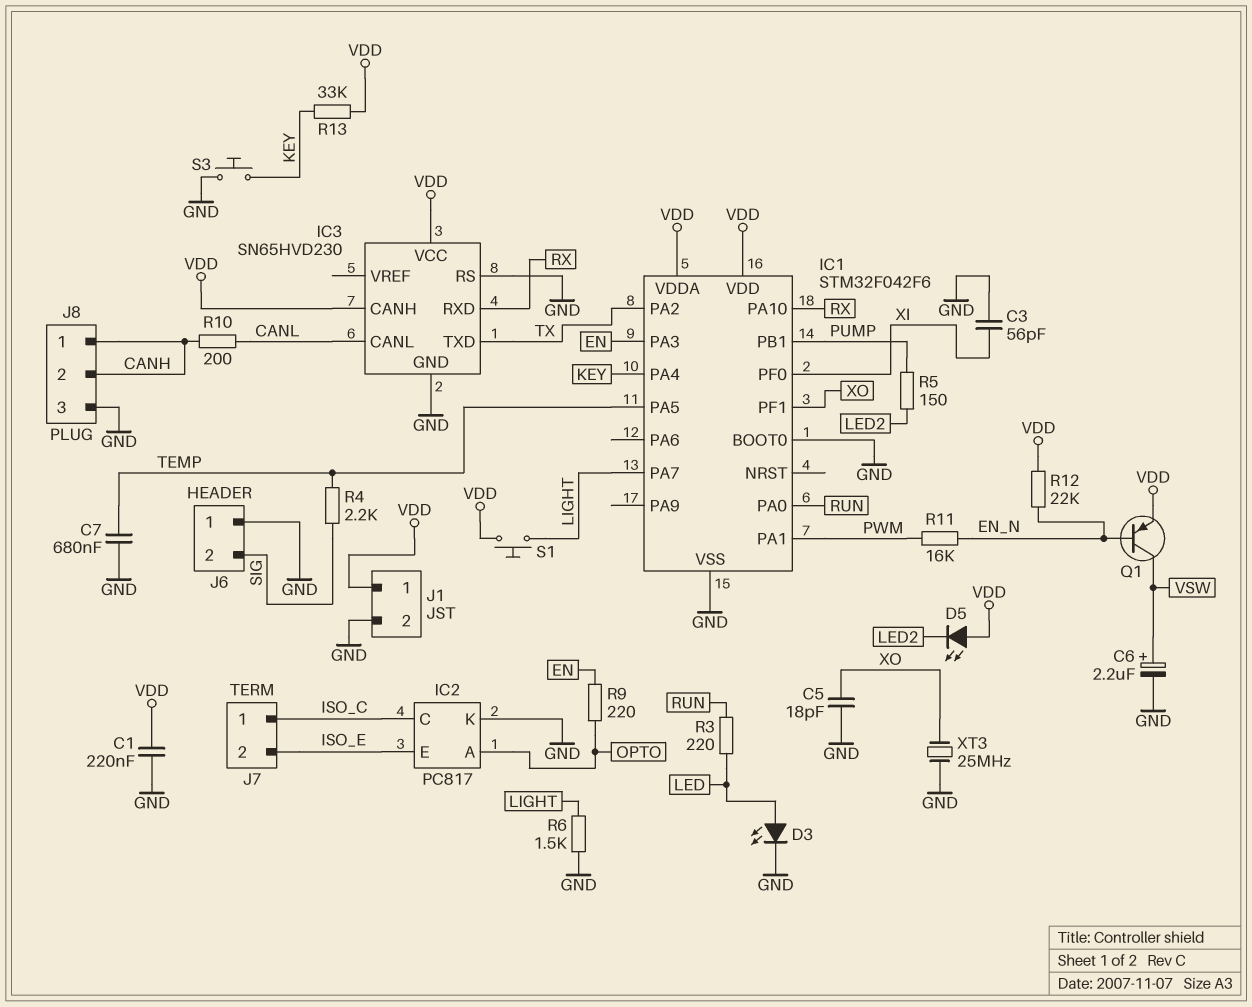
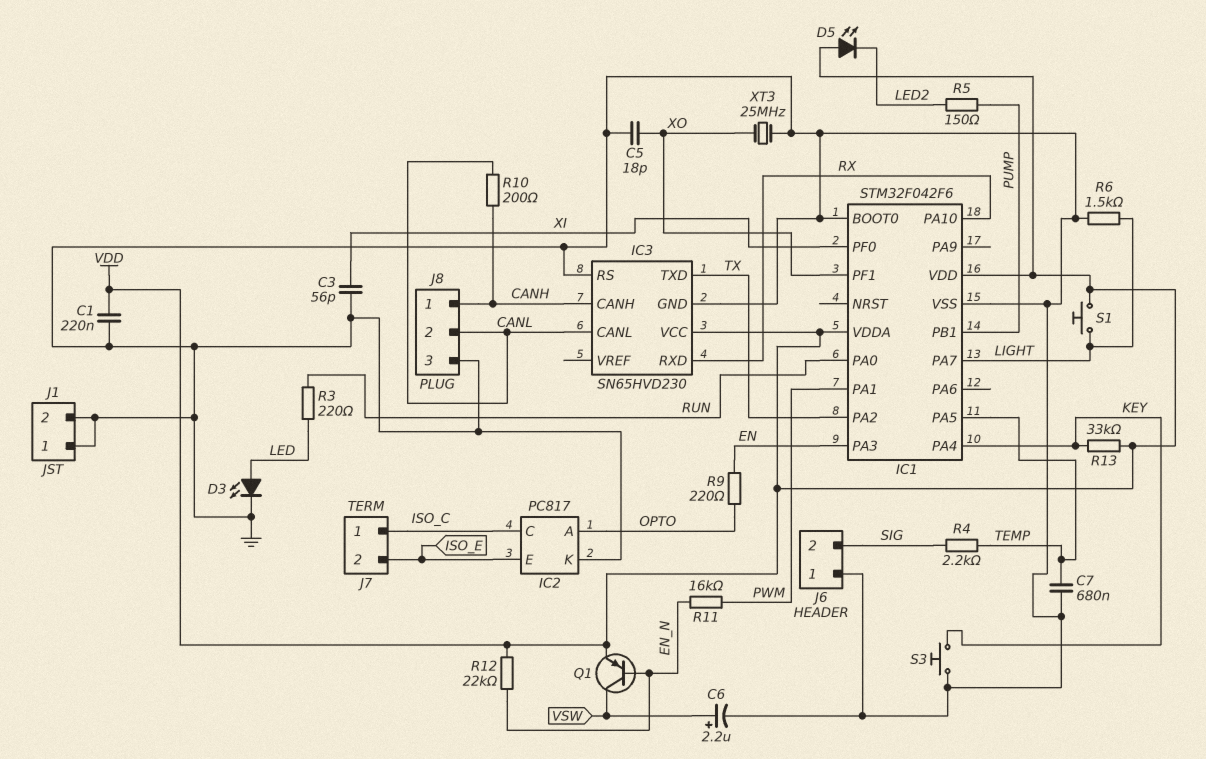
IC3 pin CANH: VDD -> CANH
J1 pin 1: VDD -> GND
J8 pin 2: CANH -> CANL

